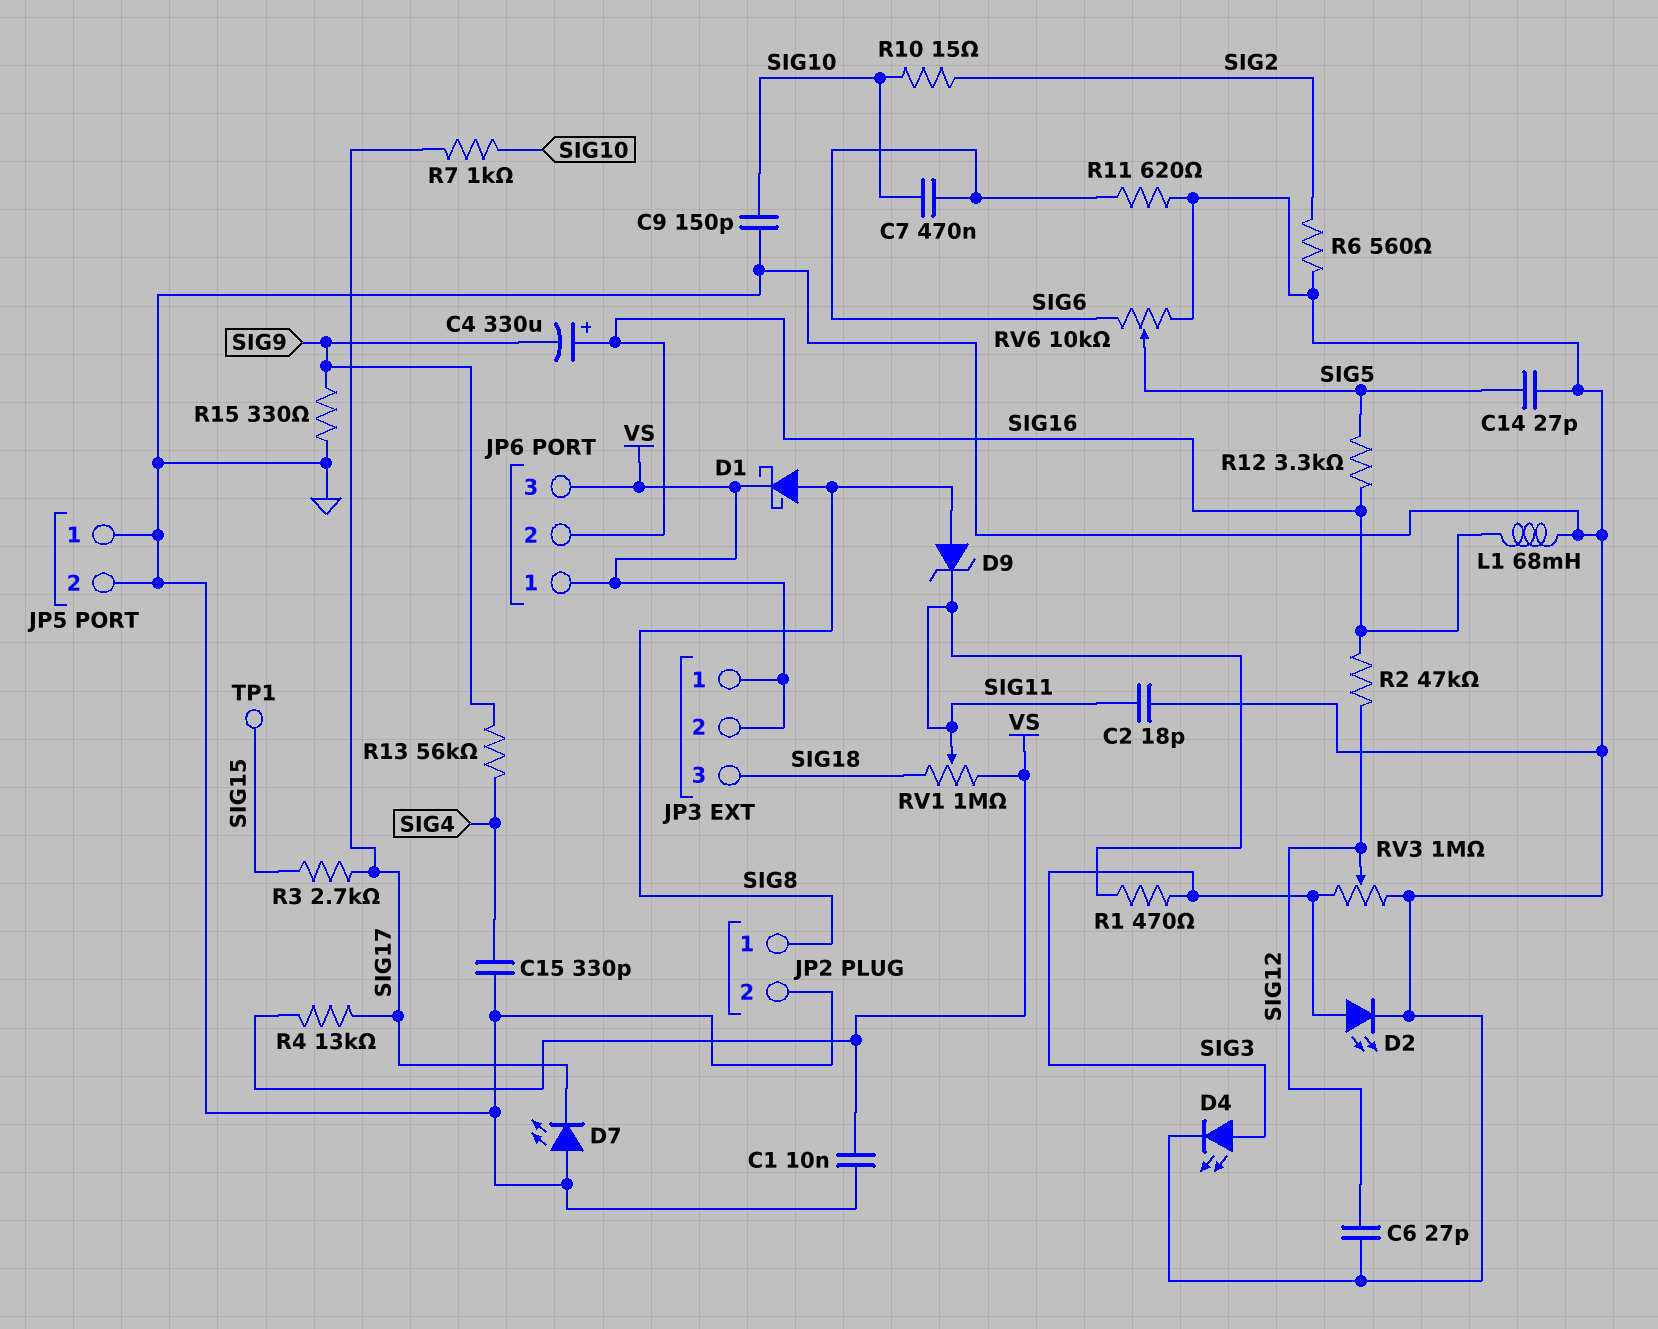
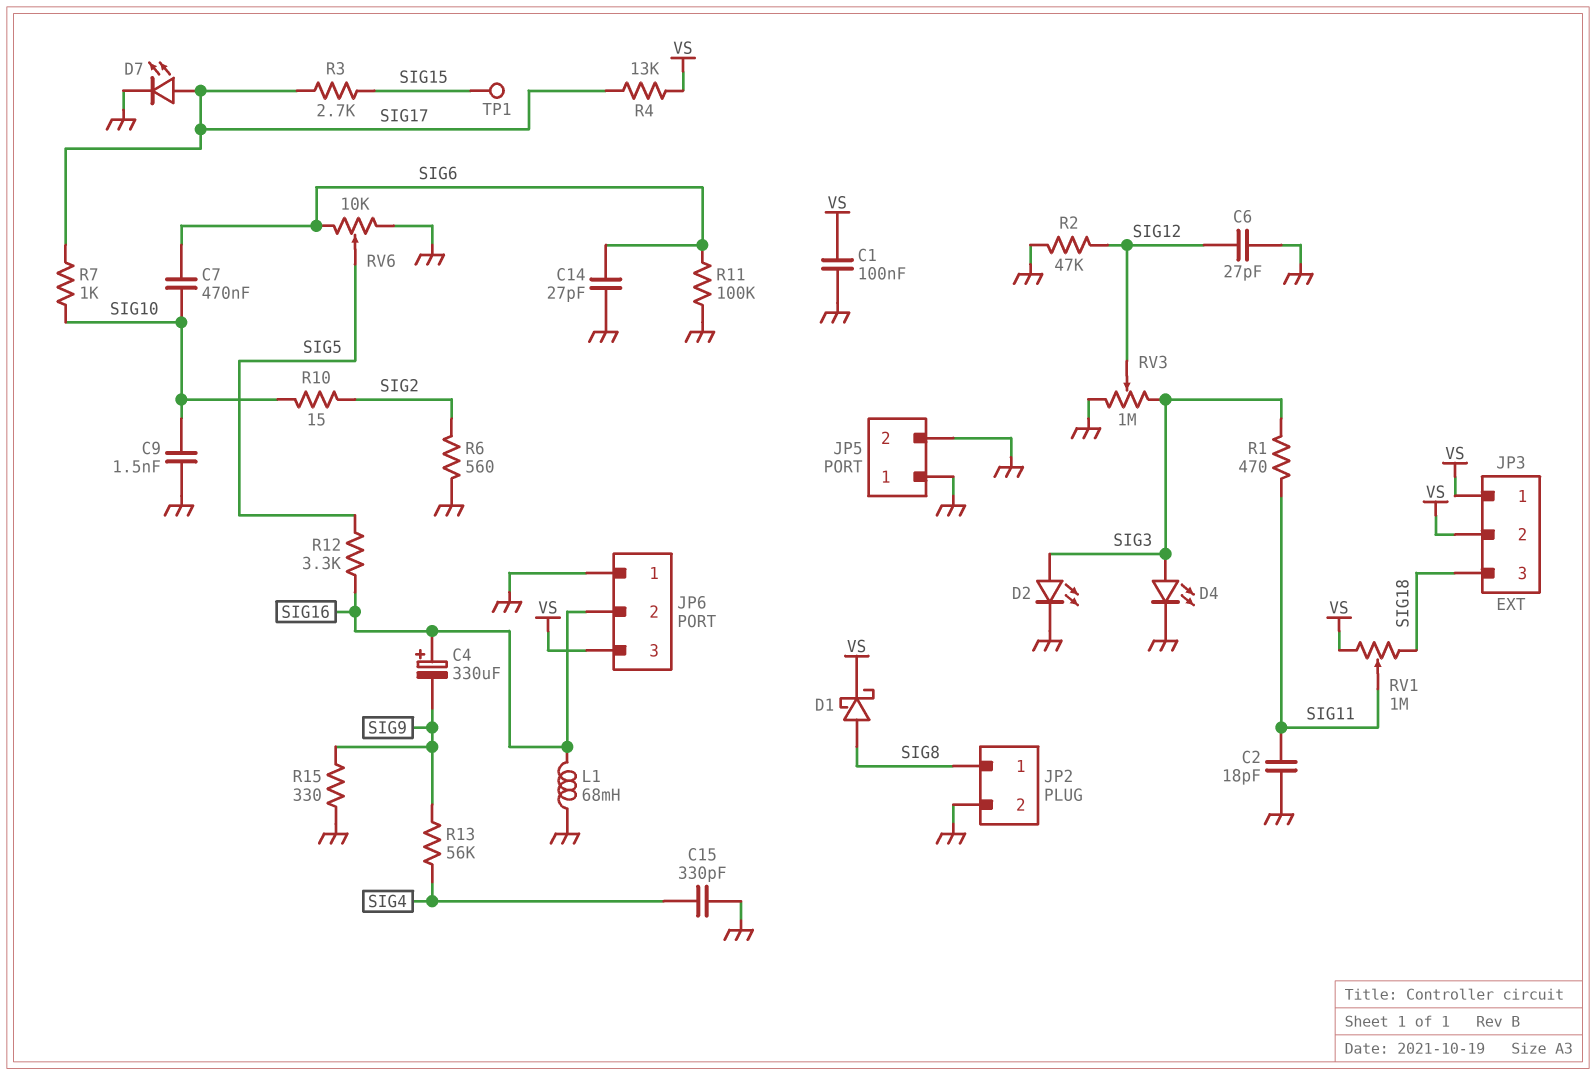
C1: 10nF (GND, VS) -> 100nF (GND, VS)
C9: 150pF (GND, SIG10) -> 1.5nF (GND, SIG10)
C14: 27pF (GND, SIG5) -> 27pF (GND, SIG6)
D7: LED (A GND, K SIG17) -> LED (A SIG17, K GND)
D9: zener (A SIG8, K SIG11) -> none
JP6 pin 1: VS -> GND
R2: 47k (SIG12, SIG16) -> 47k (GND, SIG12)
R11: 620 (GND, SIG6) -> 100k (GND, SIG6)

